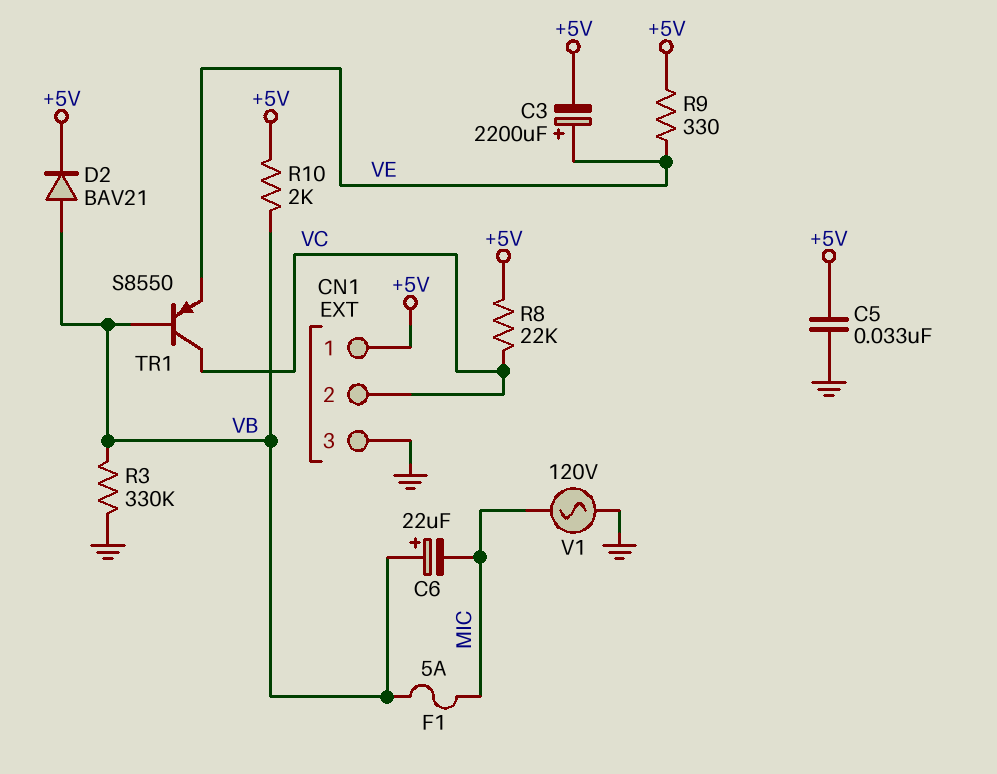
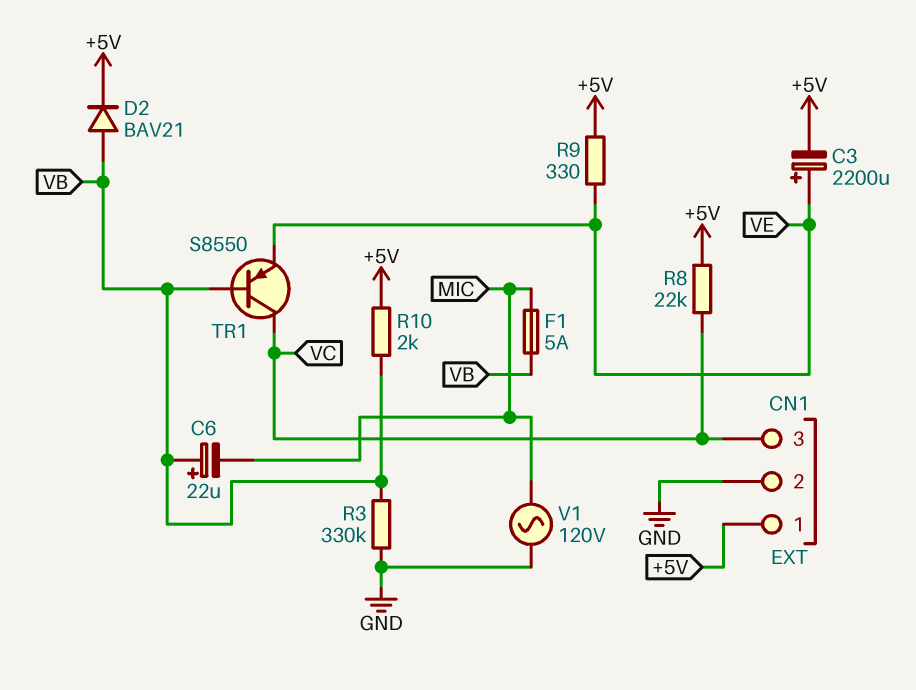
C5: 33nF (+5V, GND) -> none
CN1 pin 2: VC -> GND
CN1 pin 3: GND -> VC

